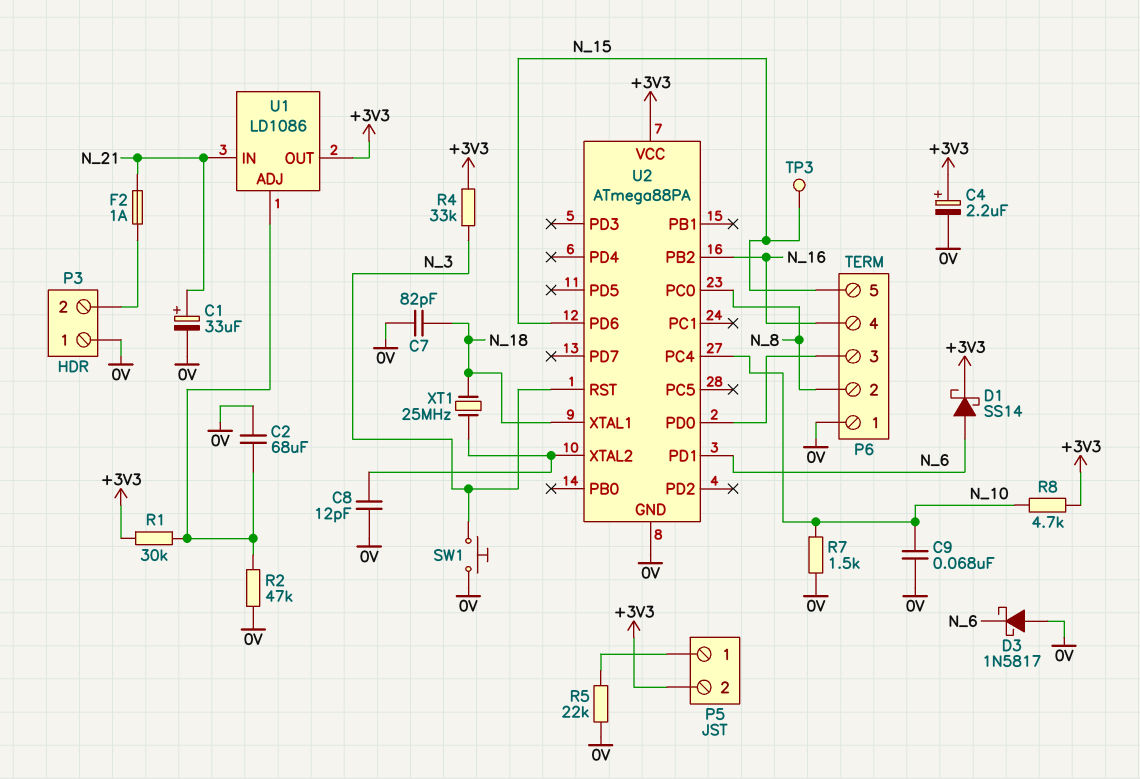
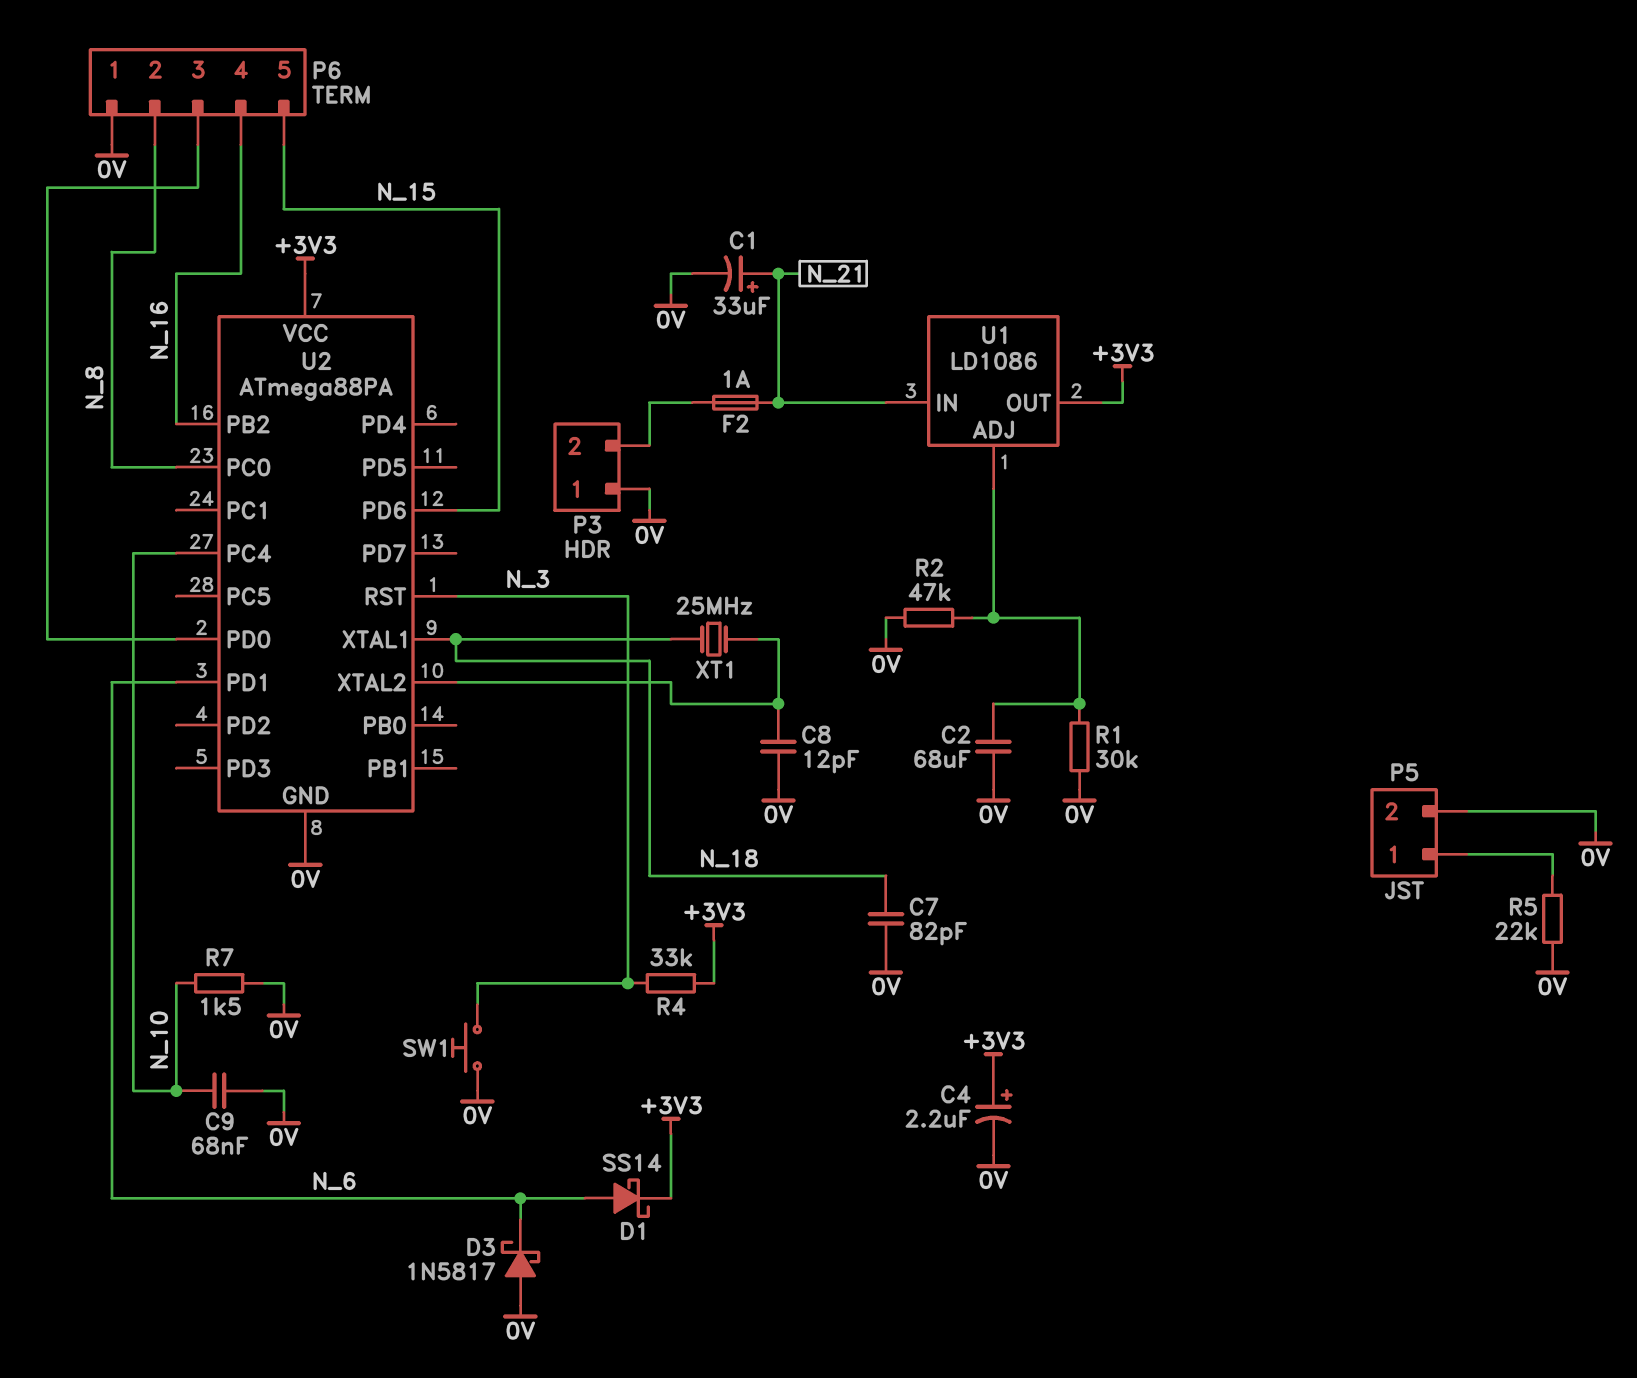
P5 pin 2: +3V3 -> 0V
R1: 30k (+3V3, U1/ADJ) -> 30k (0V, U1/ADJ)
R8: 4.7k (+3V3, N_10) -> none
TP3: test point (N_15) -> none

